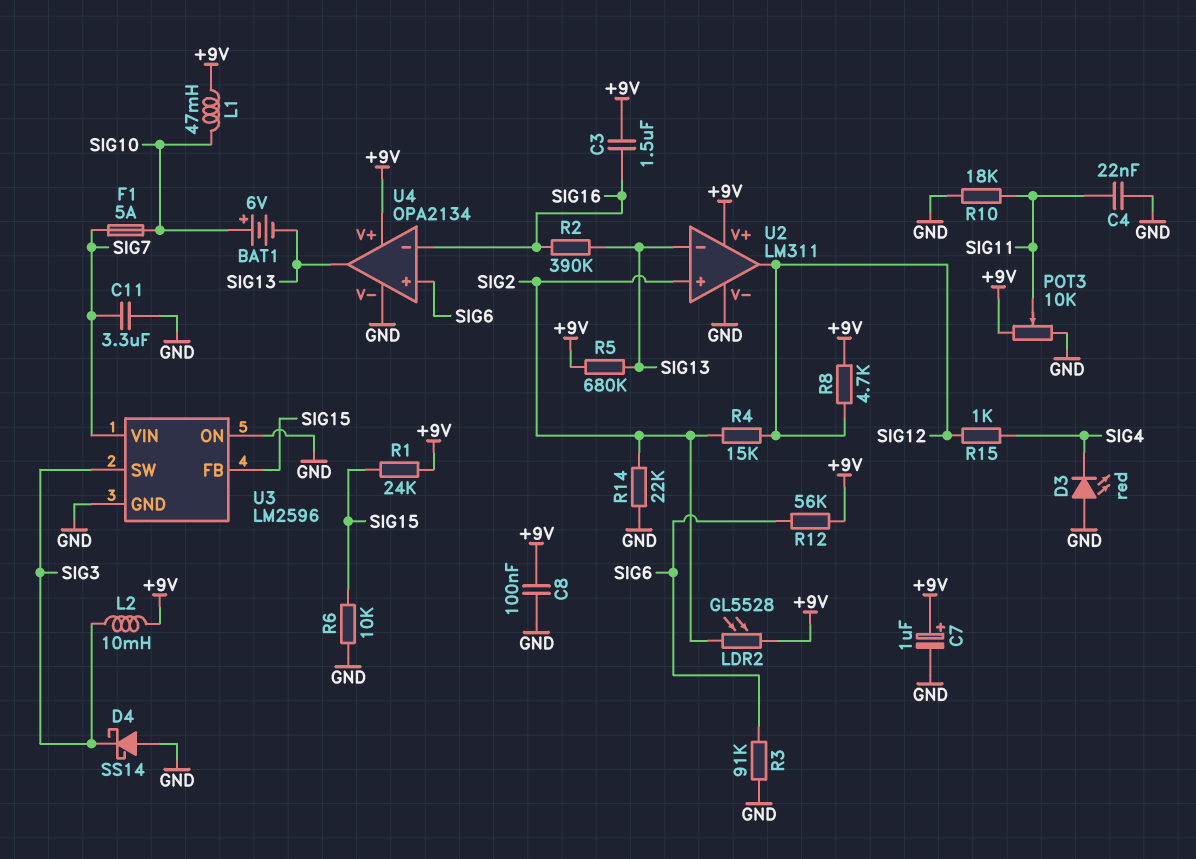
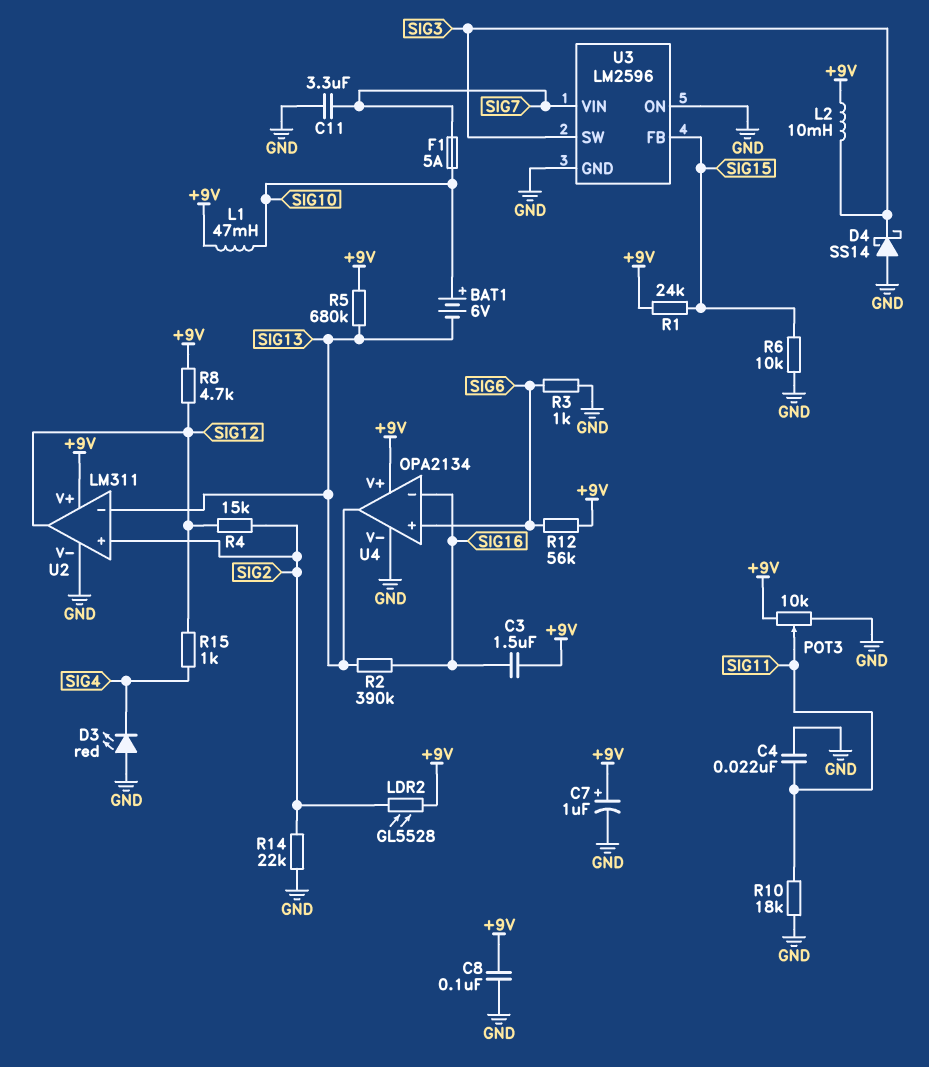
R3: 91k (GND, SIG6) -> 1k (GND, SIG6)

